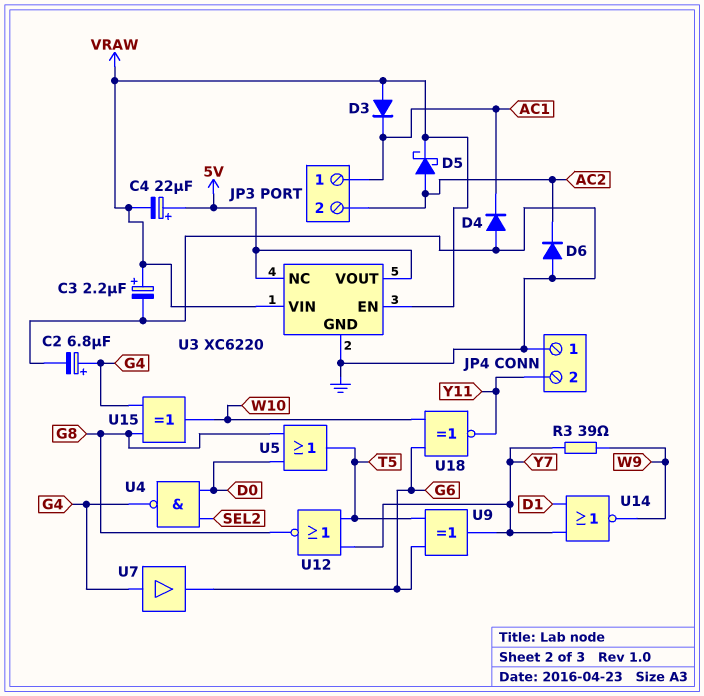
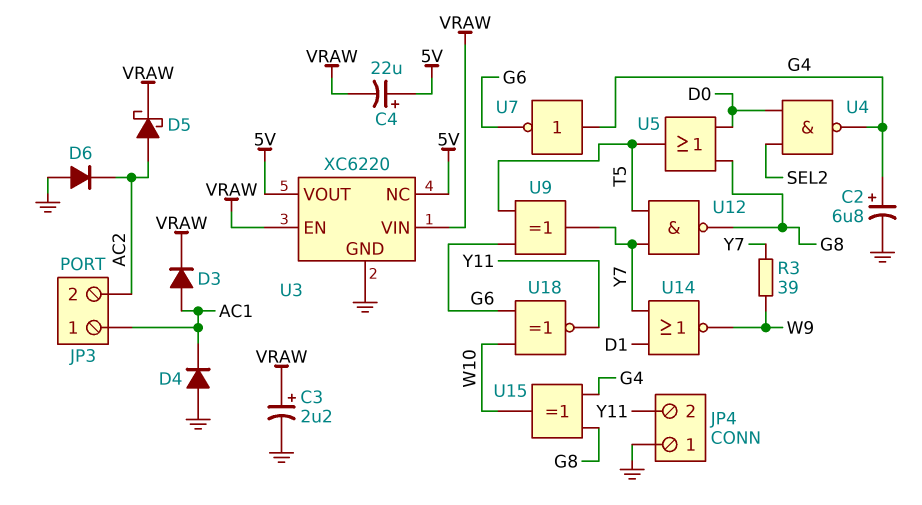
D3: diode (A VRAW, K AC1) -> diode (A AC1, K VRAW)
U7: buffer (in G4, out G6) -> NOT (in G4, out G6)
U12: NOR (in T5, in Y7, out G8) -> NAND (in T5, in Y7, out G8)

